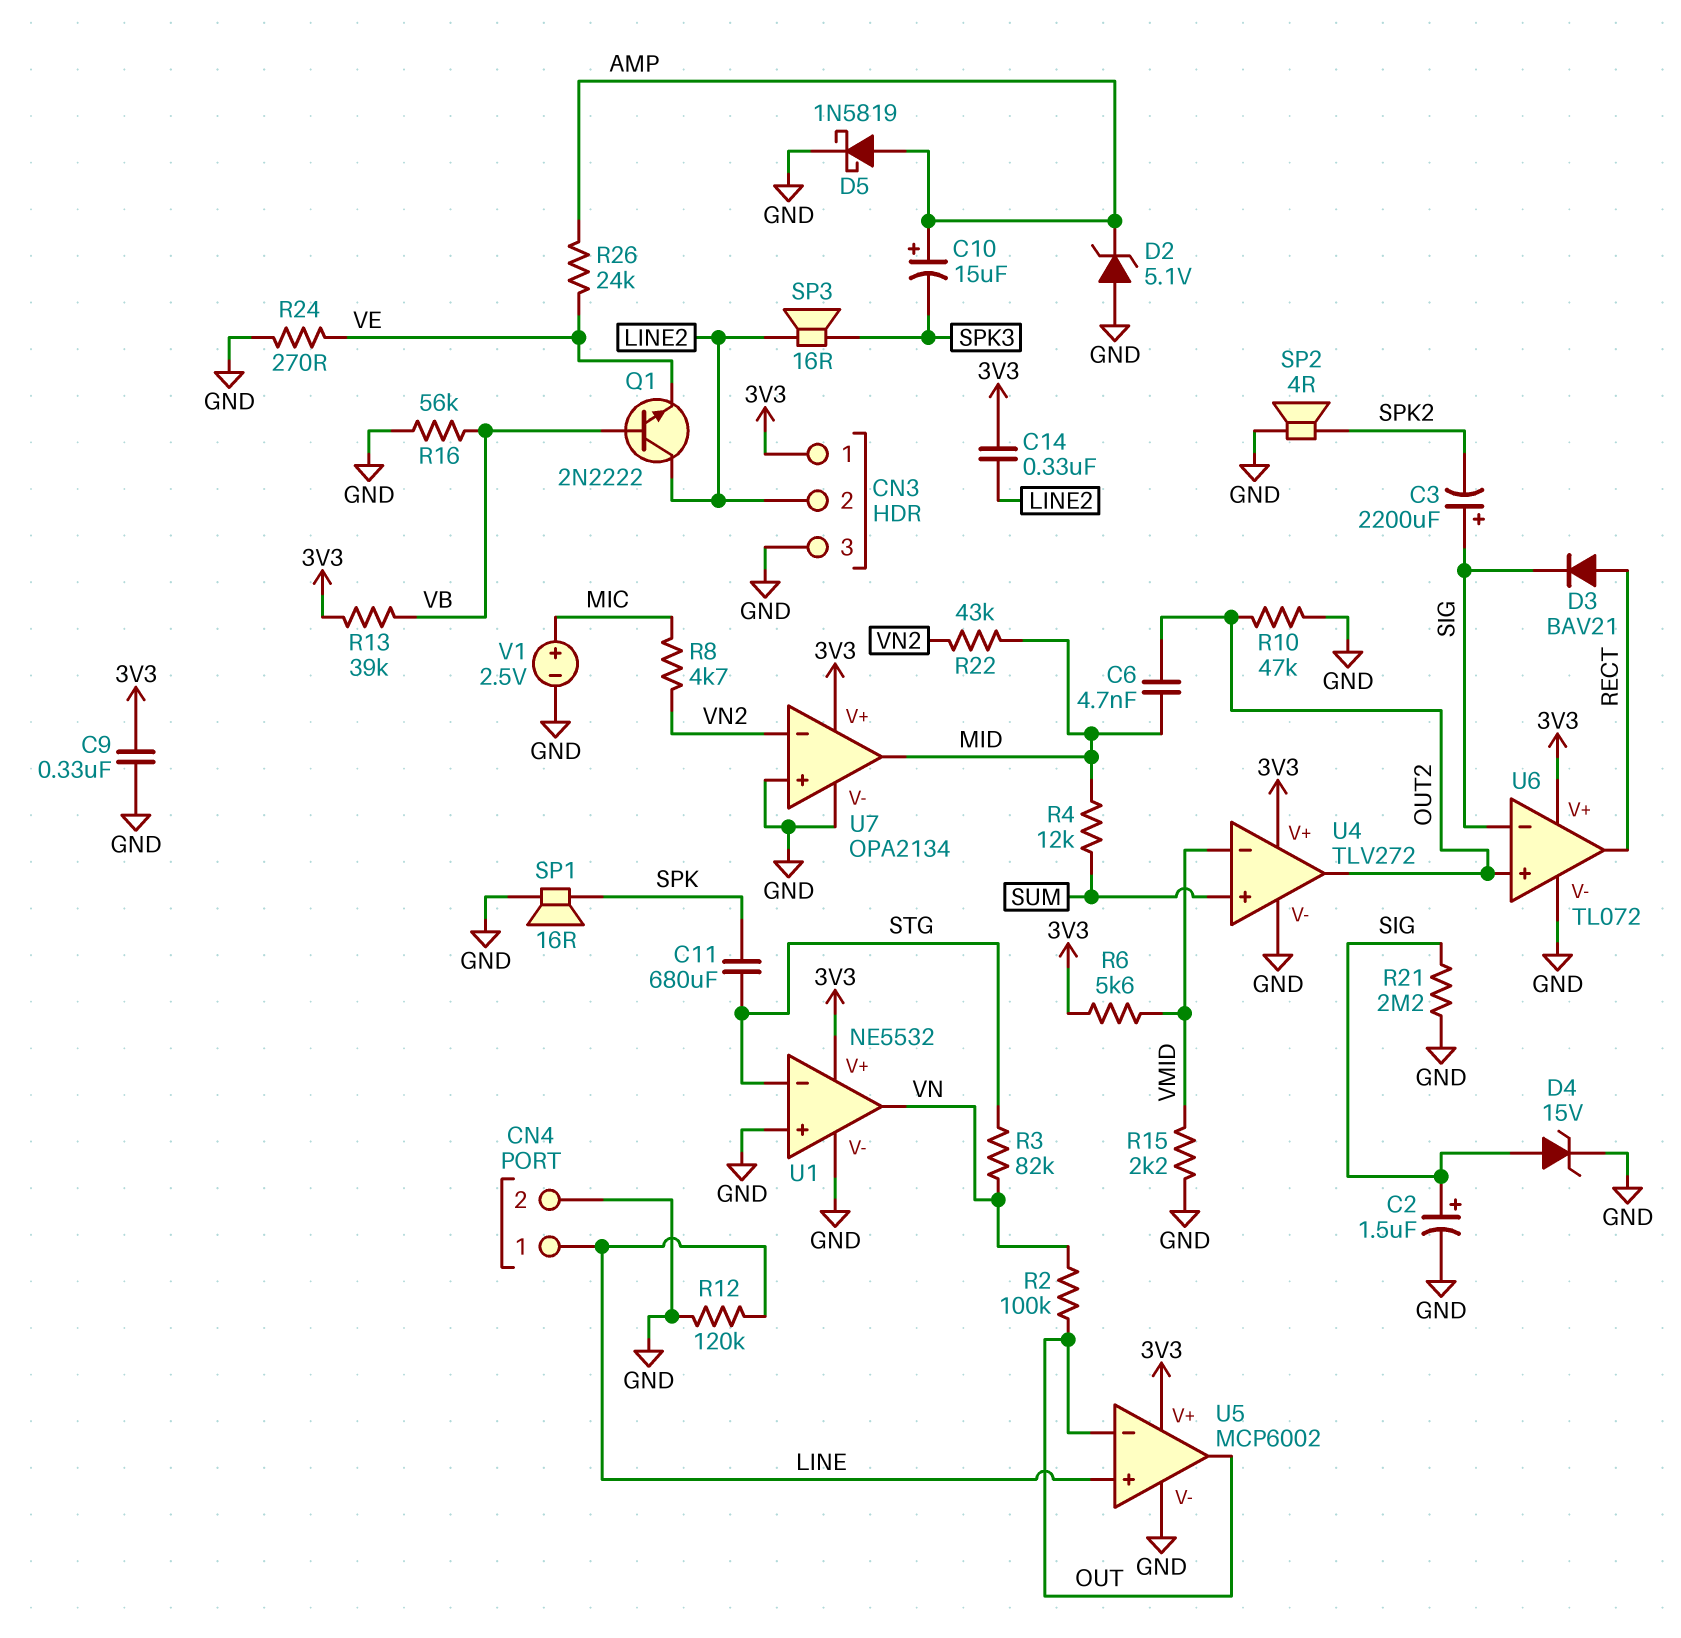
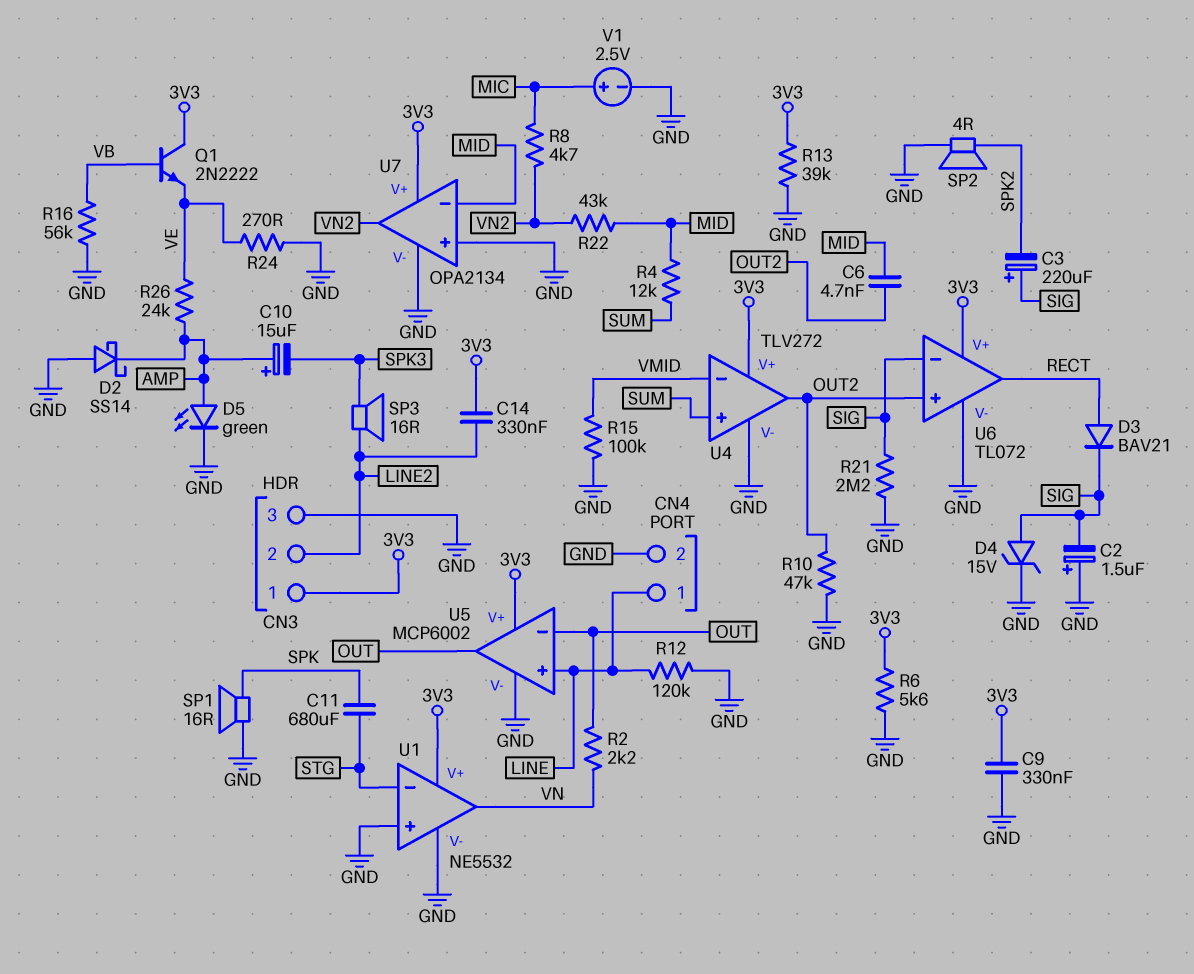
C2: 1.5uF (plus SIG, minus GND) -> 1.5uF (plus GND, minus SIG)
C3: 2200uF (plus SIG, minus SPK2) -> 220uF (plus SIG, minus SPK2)
D2: zener 5.1V (A GND, K AMP) -> schottky SS14 (A GND, K AMP)
D5: schottky 1N5819 (A AMP, K GND) -> LED green (A AMP, K GND)
Q1: NPN 2N2222 (B VB, C LINE2, E VE) -> NPN 2N2222 (B VB, C 3V3, E VE)
R2: 100k (OUT, VN) -> 2.2k (OUT, VN)
R3: 82k (STG, VN) -> none
R6: 5.6k (3V3, VMID) -> 5.6k (3V3, GND)
R13: 39k (3V3, VB) -> 39k (3V3, GND)
R15: 2.2k (GND, VMID) -> 100k (GND, VMID)
U7 pin in-: VN2 -> MID
U7 pin out: MID -> VN2

